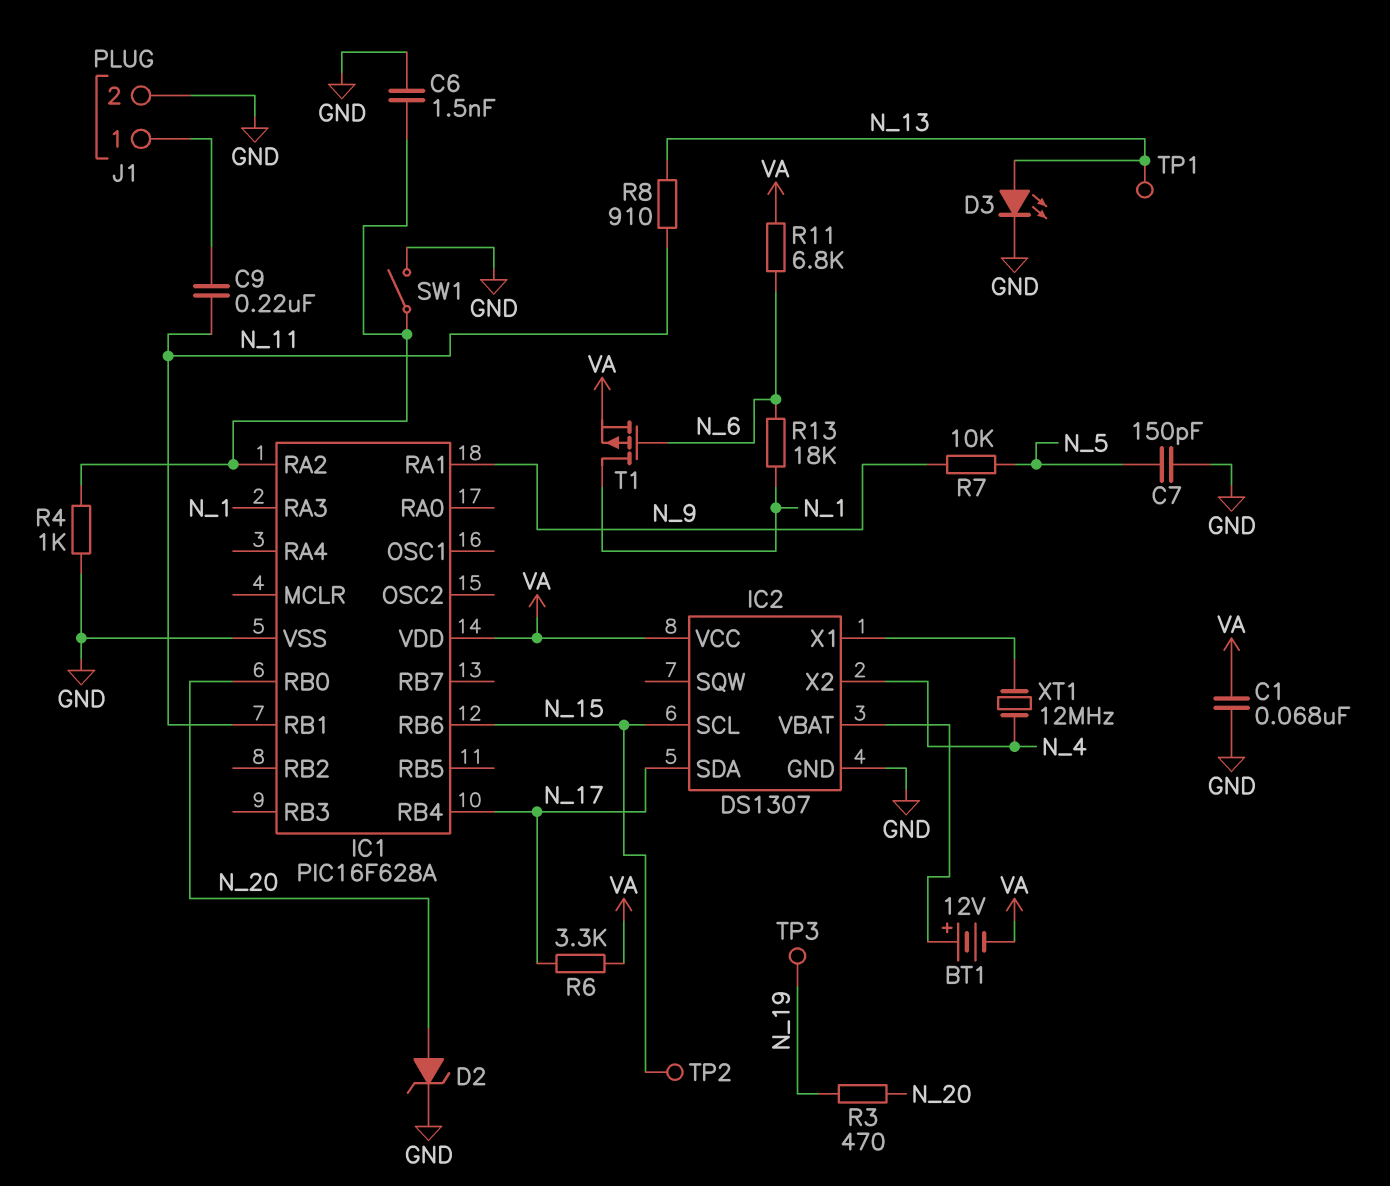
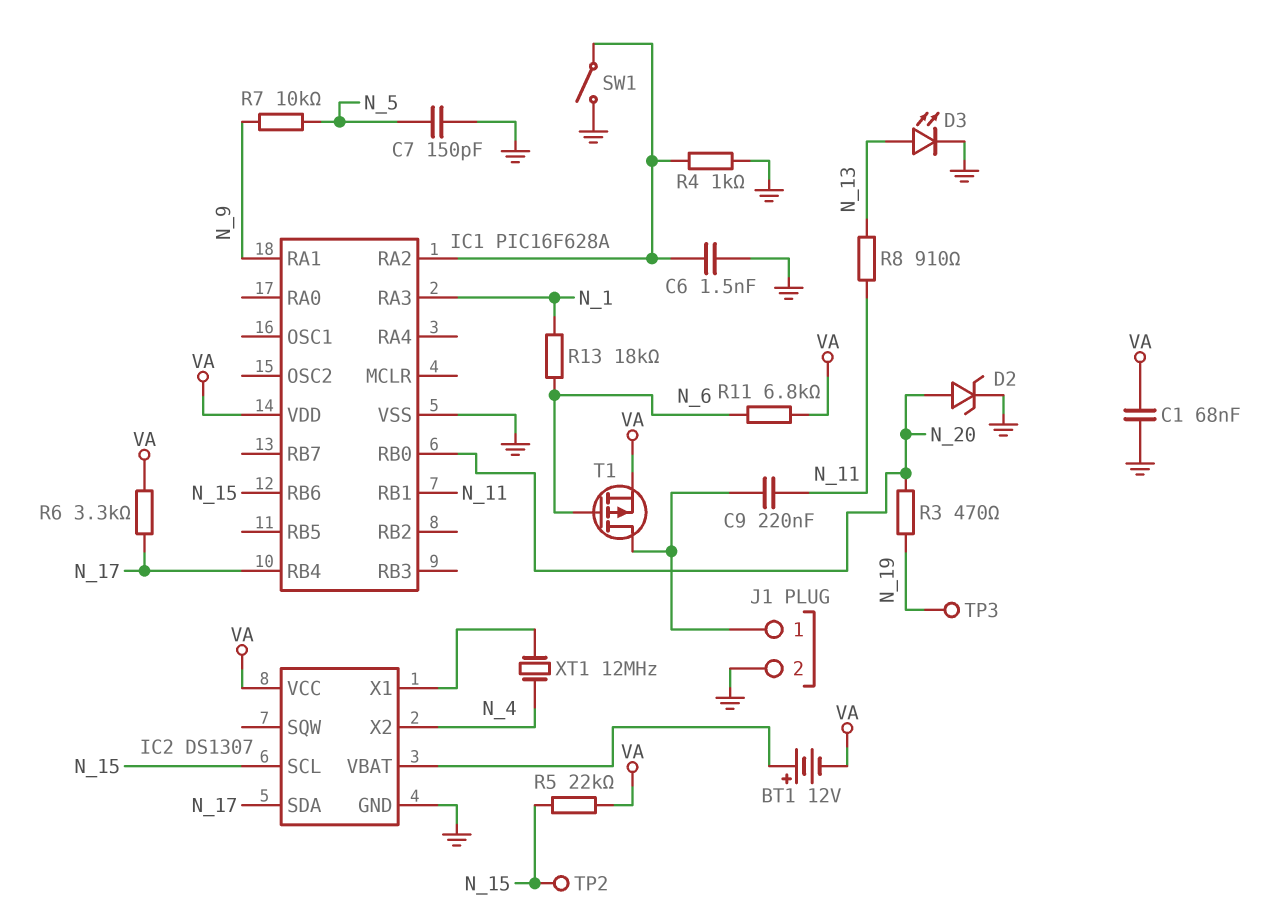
R5: none -> 22k (N_15, VA)
T1: PMOS (G N_6, D N_1, S VA) -> PMOS (G N_6, D J1/1, S VA)
TP1: test point (N_13) -> none

